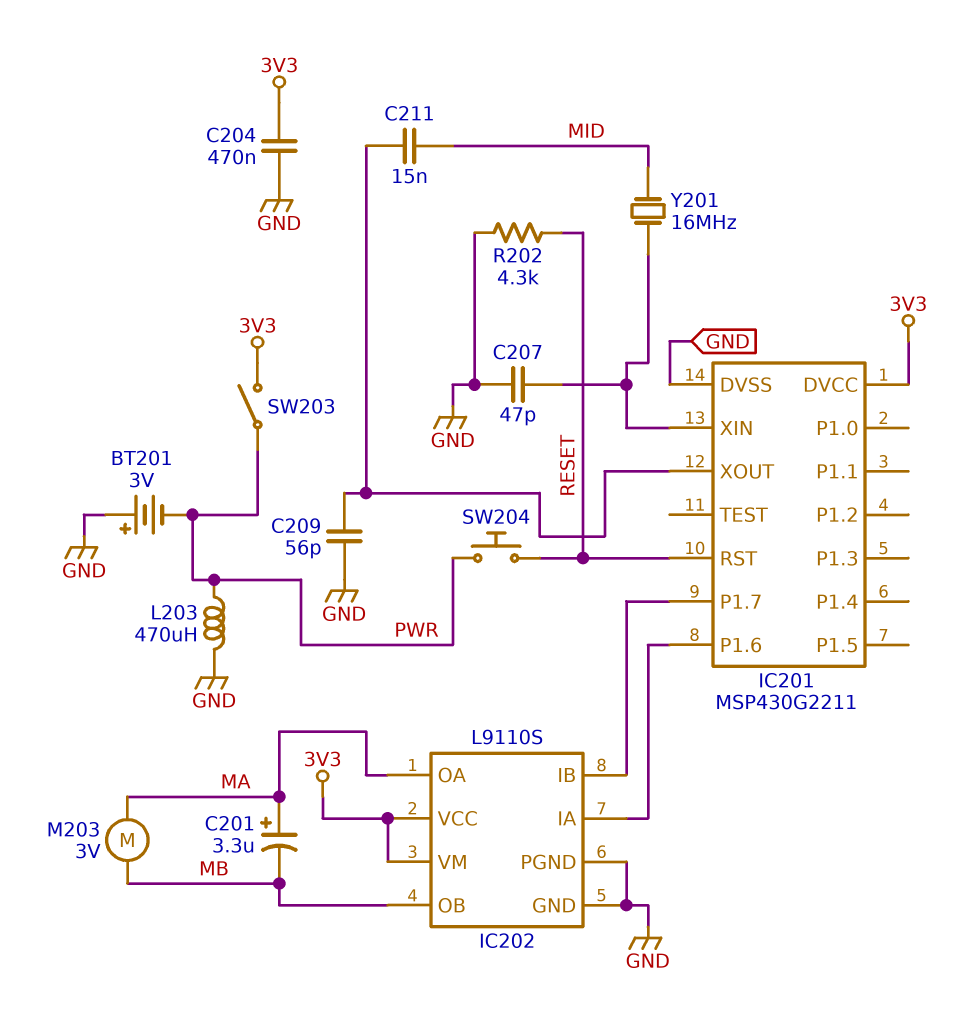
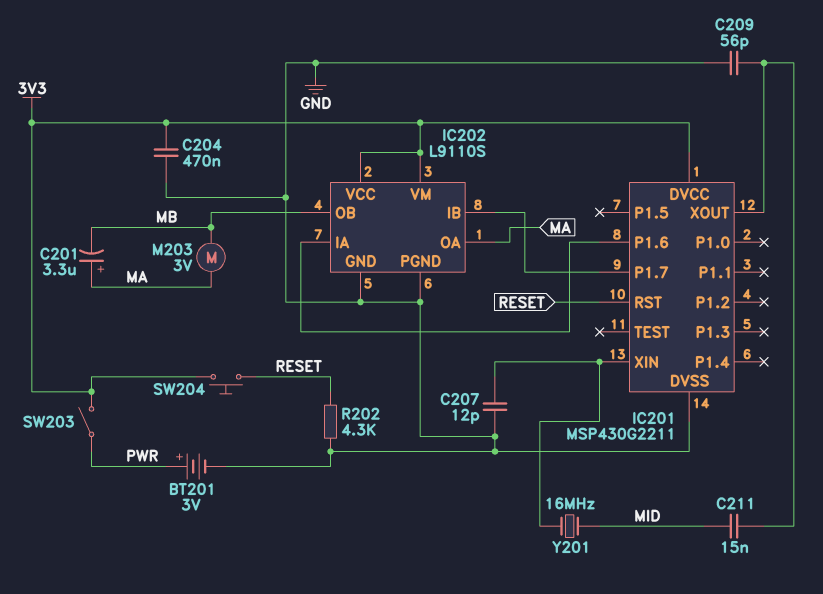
BT201: 3V (plus GND, minus PWR) -> 3V (plus PWR, minus GND)
C207: 47pF (GND, IC201/XIN) -> 12pF (GND, IC201/XIN)
L203: 470uH (GND, PWR) -> none
SW204: button (PWR, RESET) -> button (3V3, RESET)

